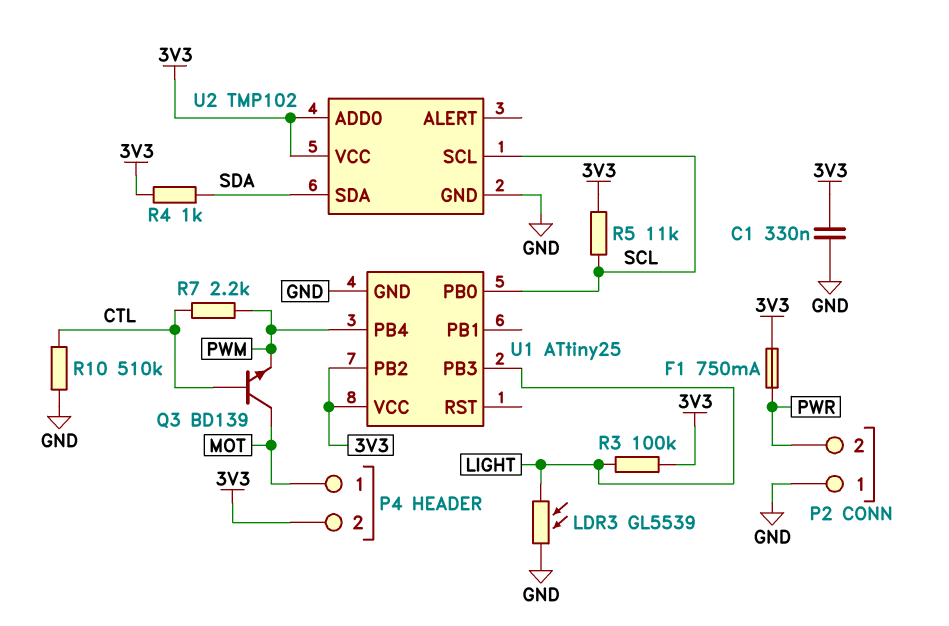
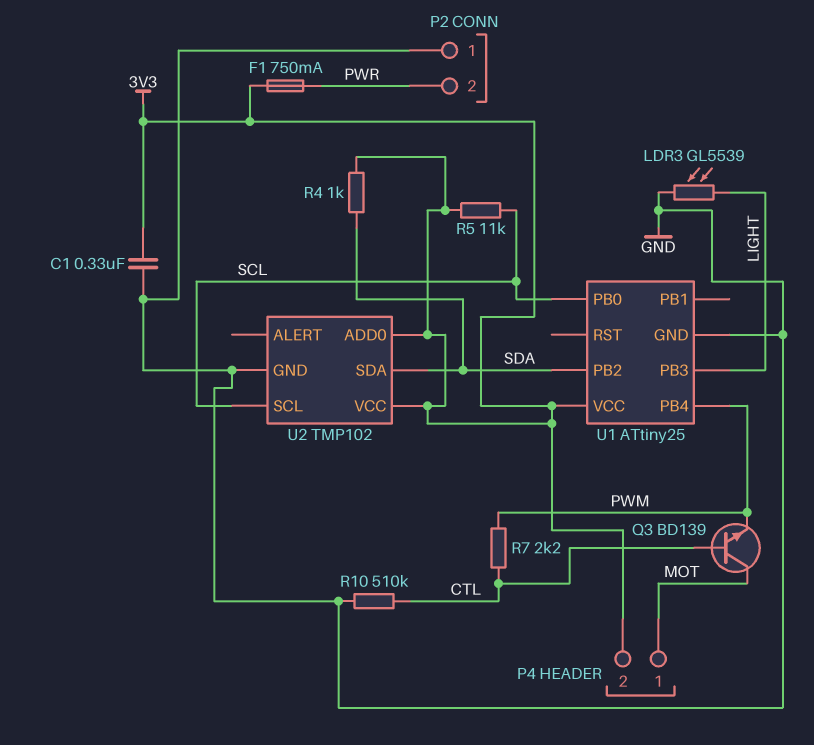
R3: 100k (3V3, LIGHT) -> none
U1 pin PB2: 3V3 -> SDA

